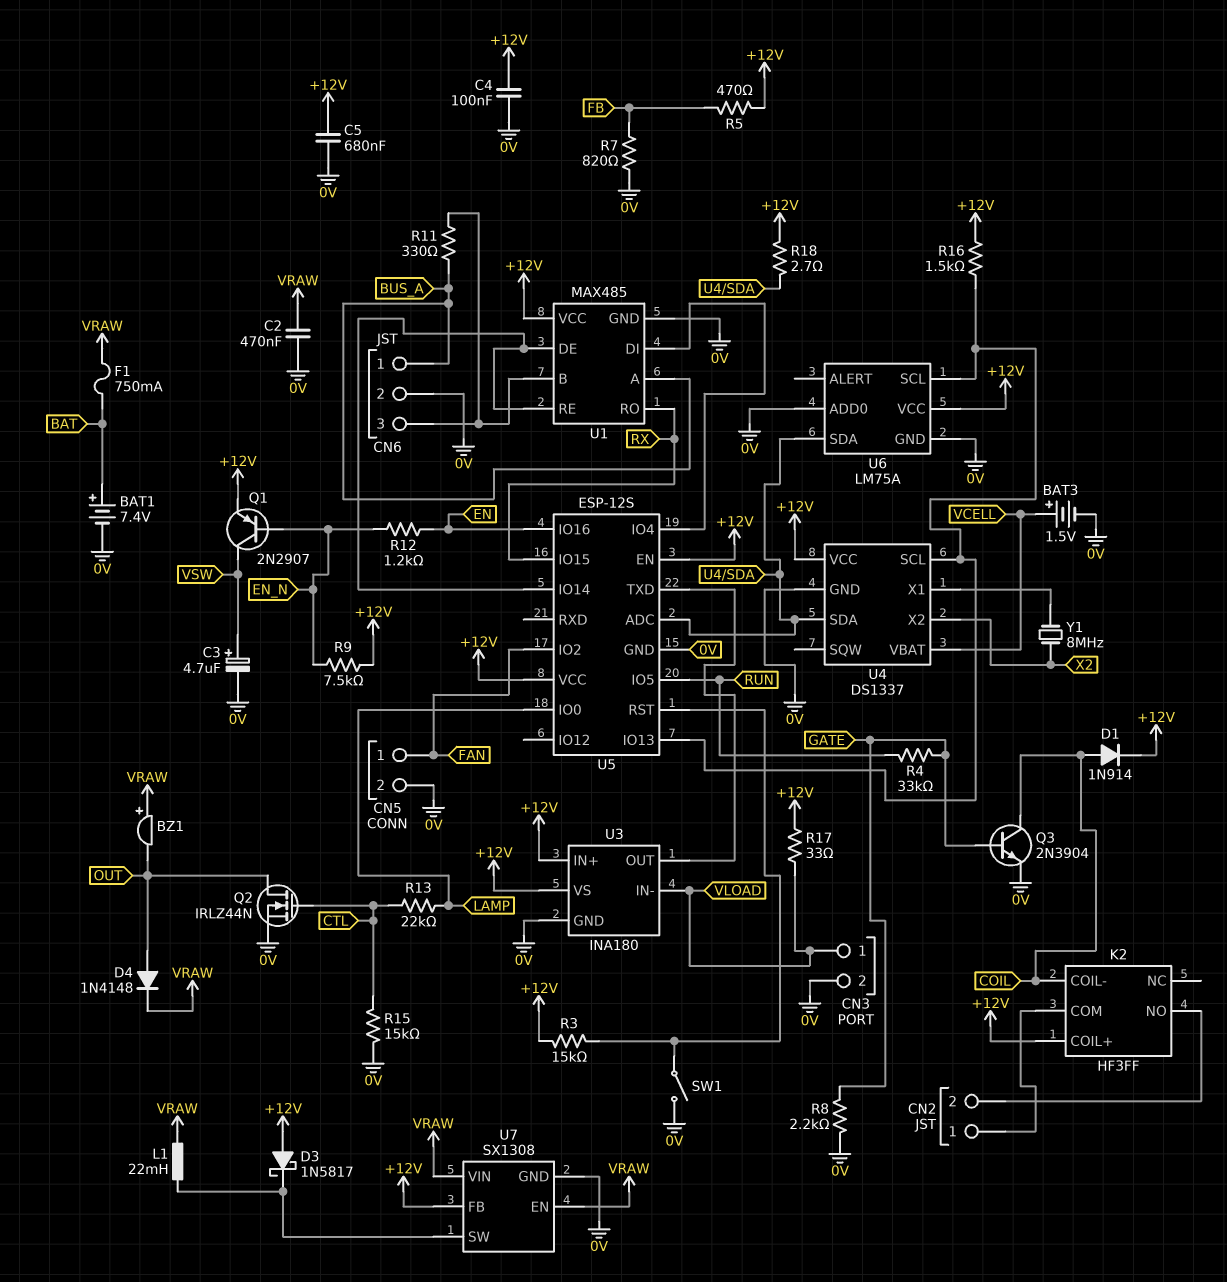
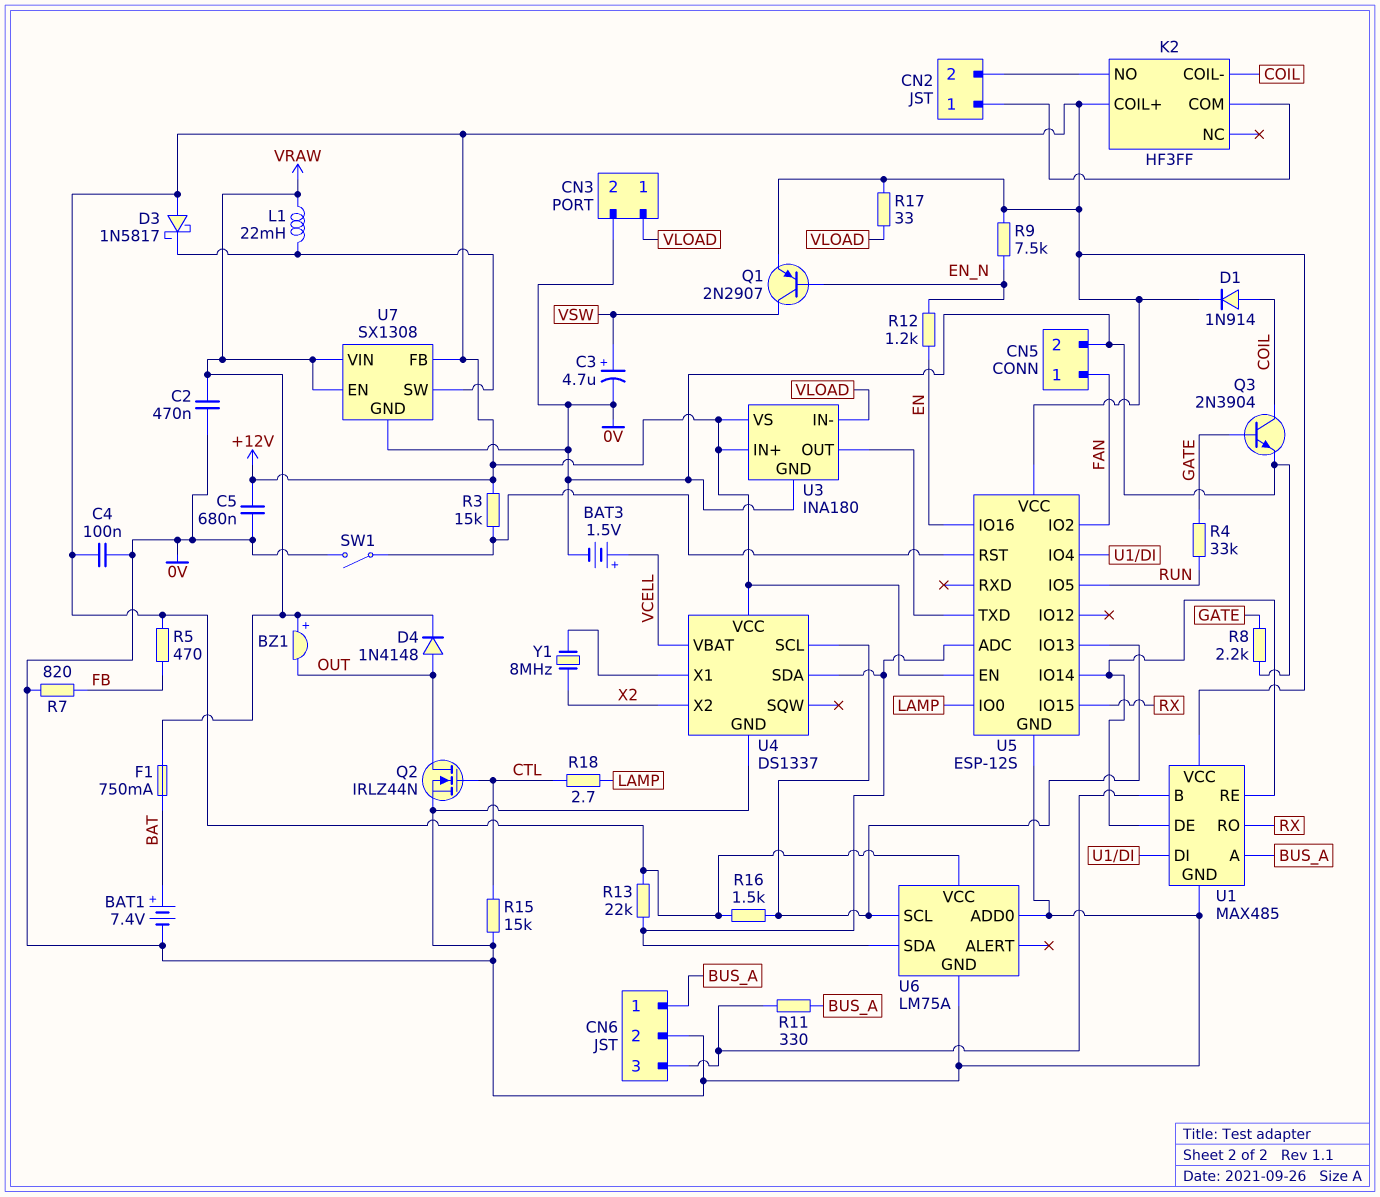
R13: 22k (CTL, LAMP) -> 22k (+12V, U4/SDA)
R18: 2.7 (+12V, U4/SDA) -> 2.7 (CTL, LAMP)

